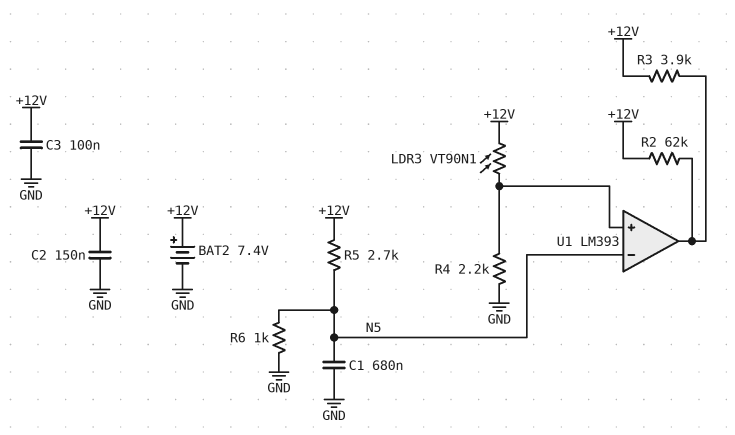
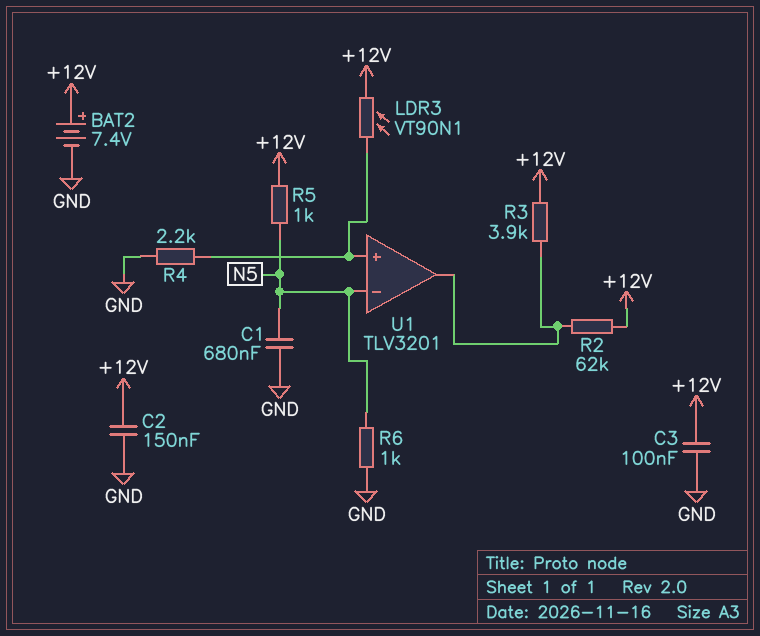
R5: 2.7k (+12V, N5) -> 1k (+12V, N5)
U1: LM393 -> TLV3201

